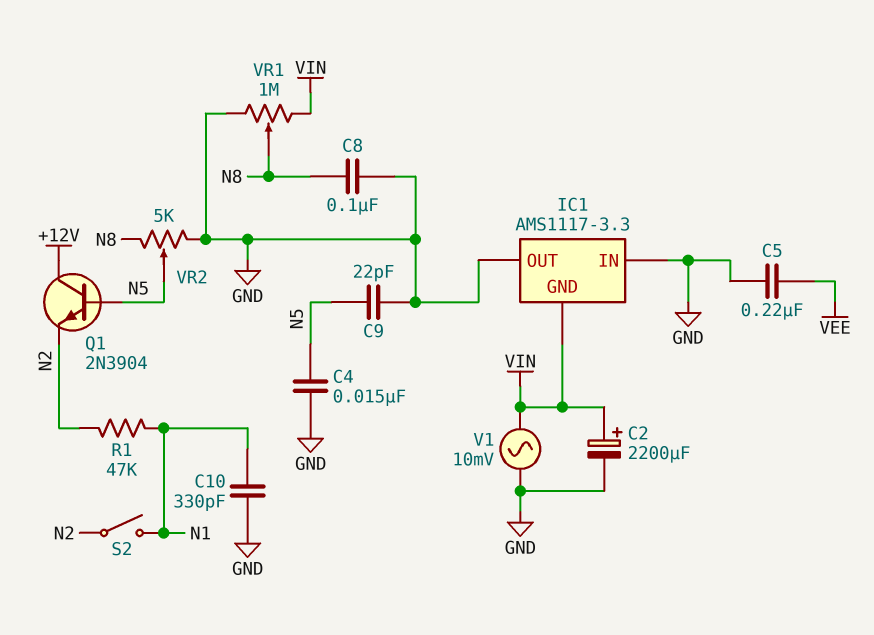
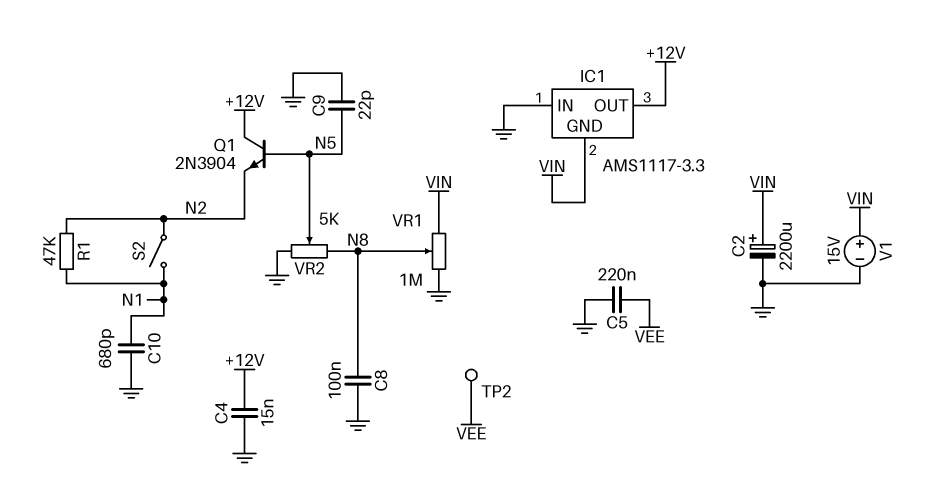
C4: 15nF (GND, N5) -> 15nF (+12V, GND)
C10: 330pF (GND, N1) -> 680pF (GND, N1)
IC1 pin OUT: GND -> +12V
TP2: none -> test point (VEE)
V1: AC 10mV (GND, VIN) -> 15V (plus VIN, minus GND)

